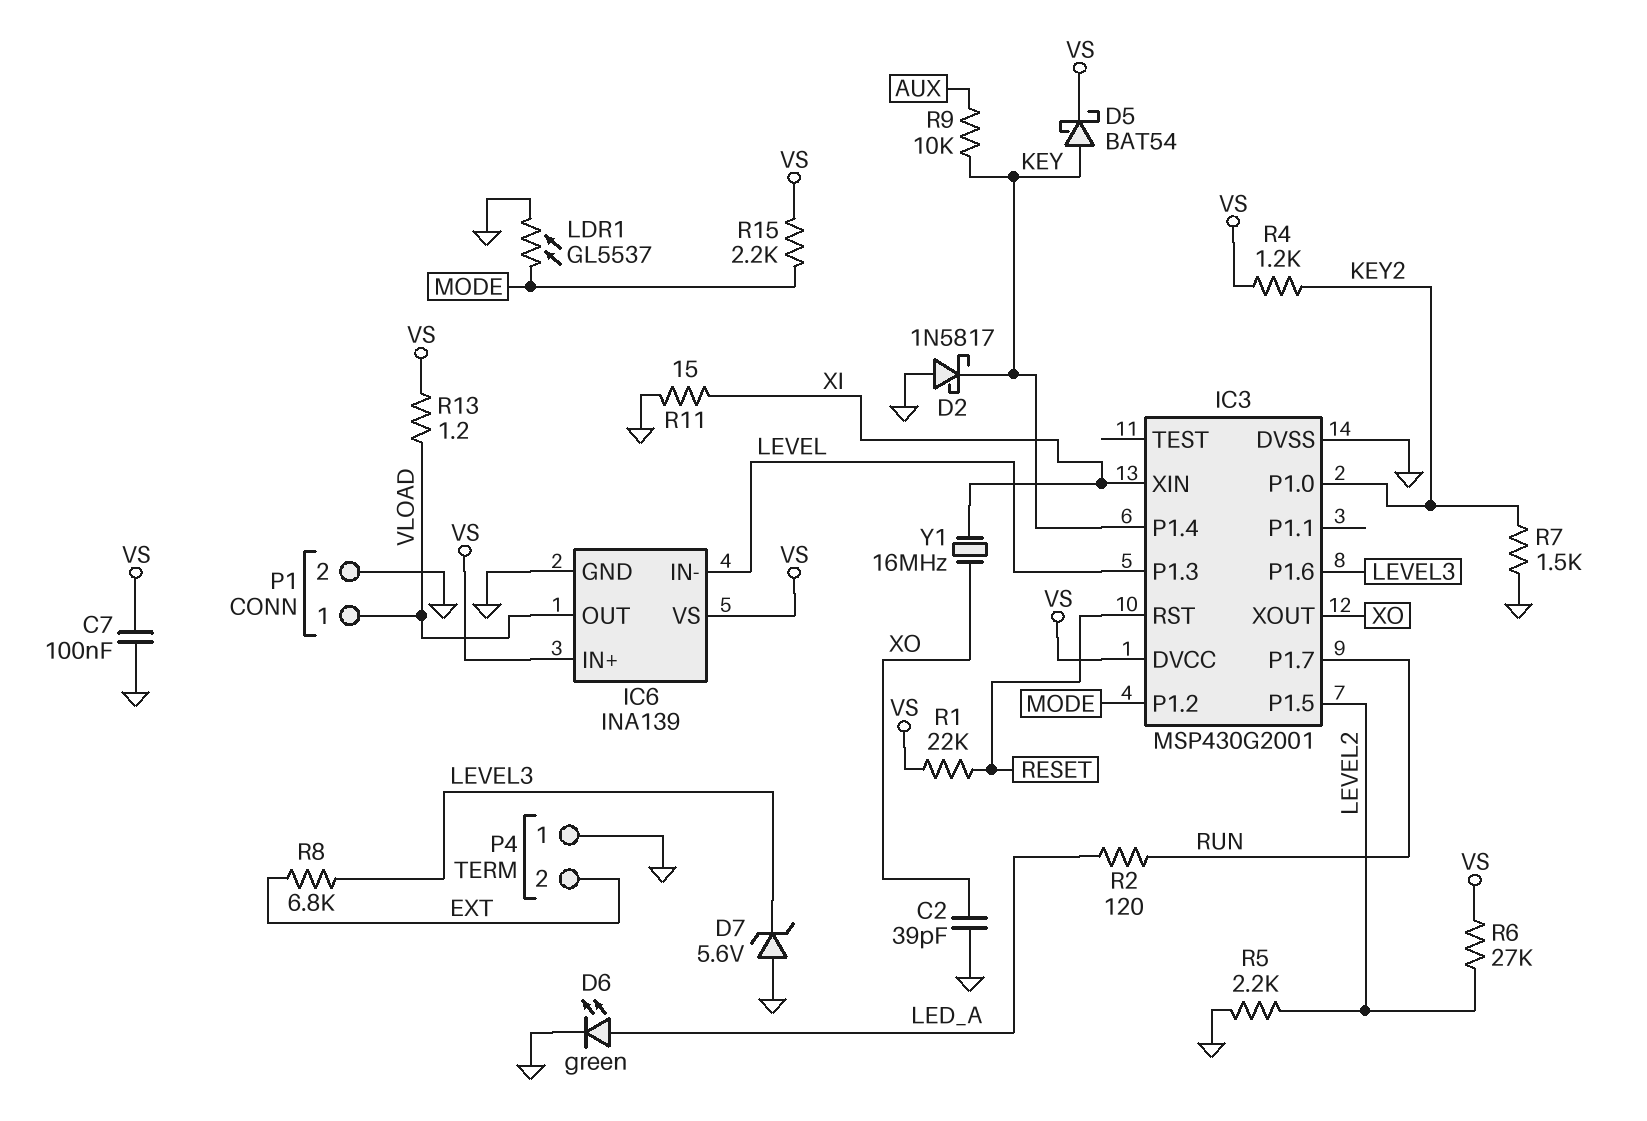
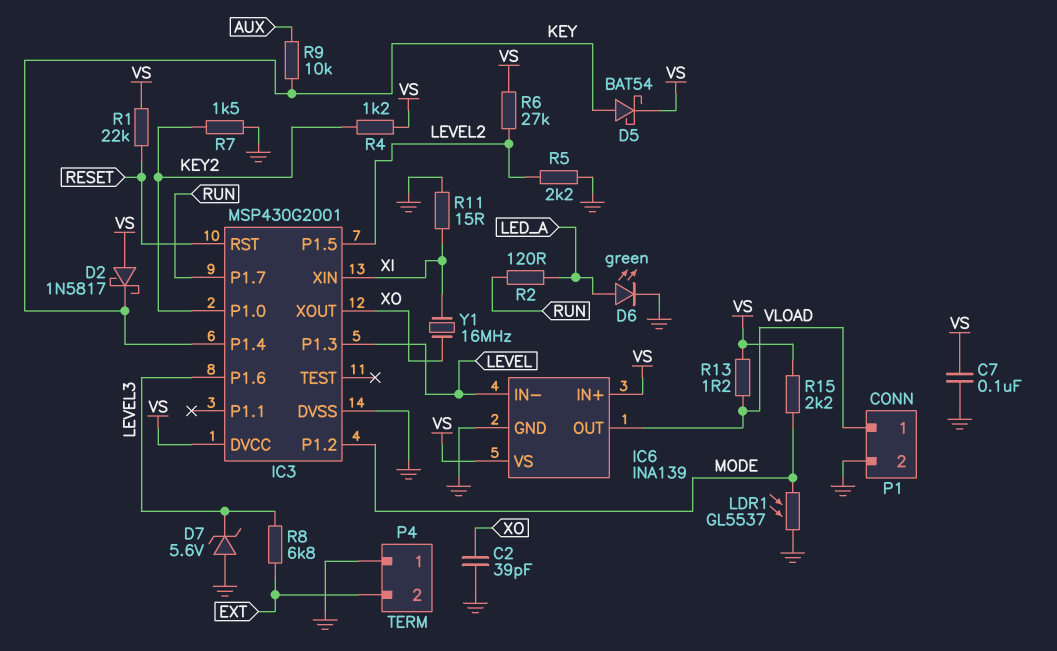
D2: schottky 1N5817 (A GND, K KEY) -> schottky 1N5817 (A VS, K KEY)

